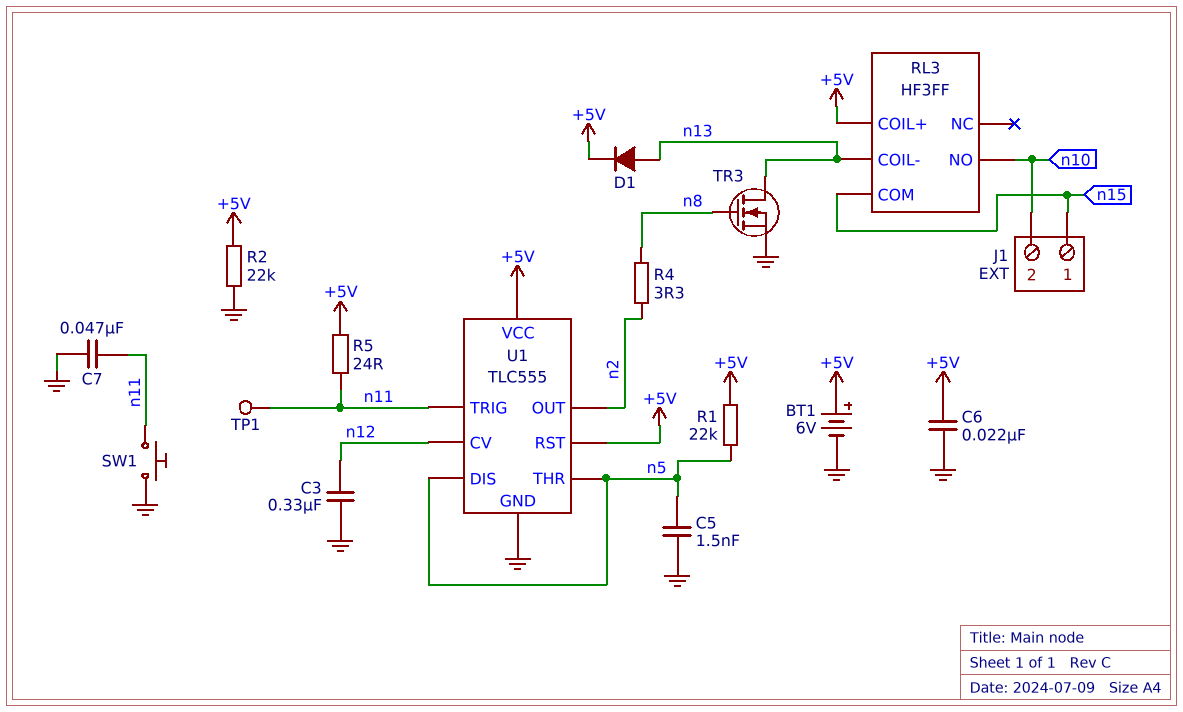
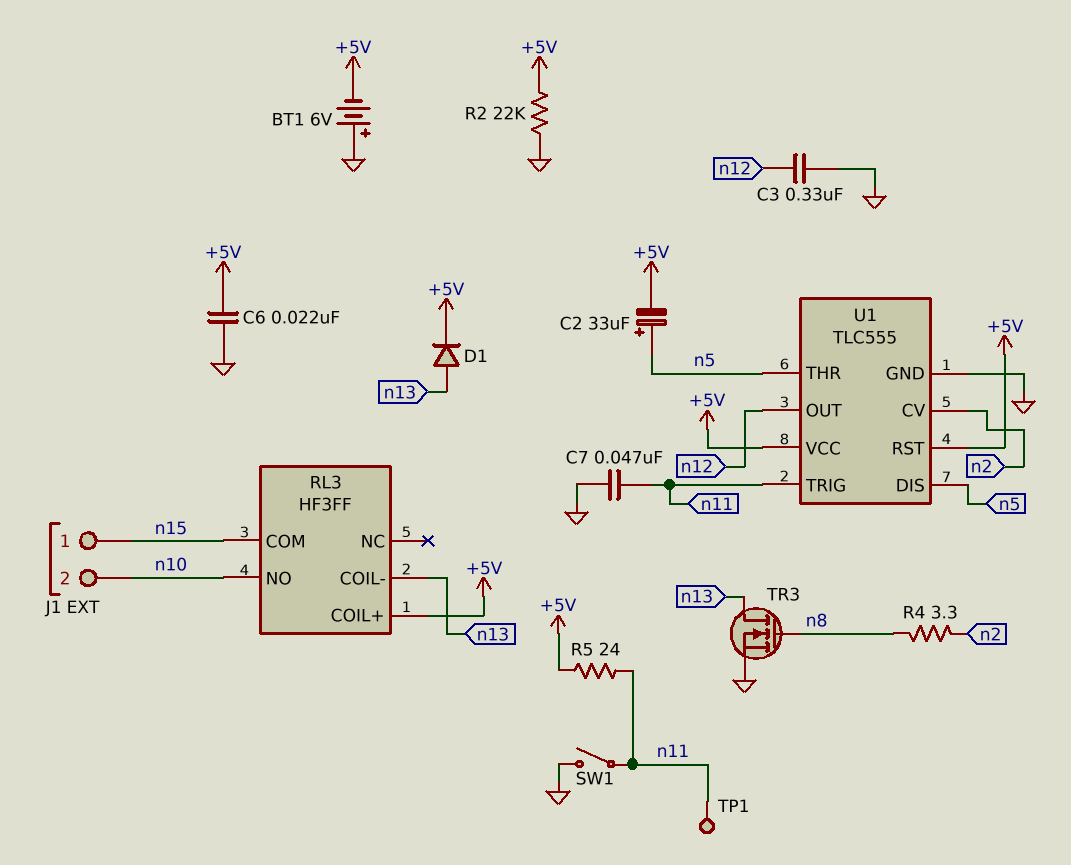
BT1: 6V (plus +5V, minus GND) -> 6V (plus GND, minus +5V)
C2: none -> 33uF (plus n5, minus +5V)
C5: 1.5nF (GND, n5) -> none
R1: 22k (+5V, n5) -> none
SW1: button (GND, n11) -> switch (GND, n11)
U1 pin CV: n12 -> n2
U1 pin OUT: n2 -> n12

